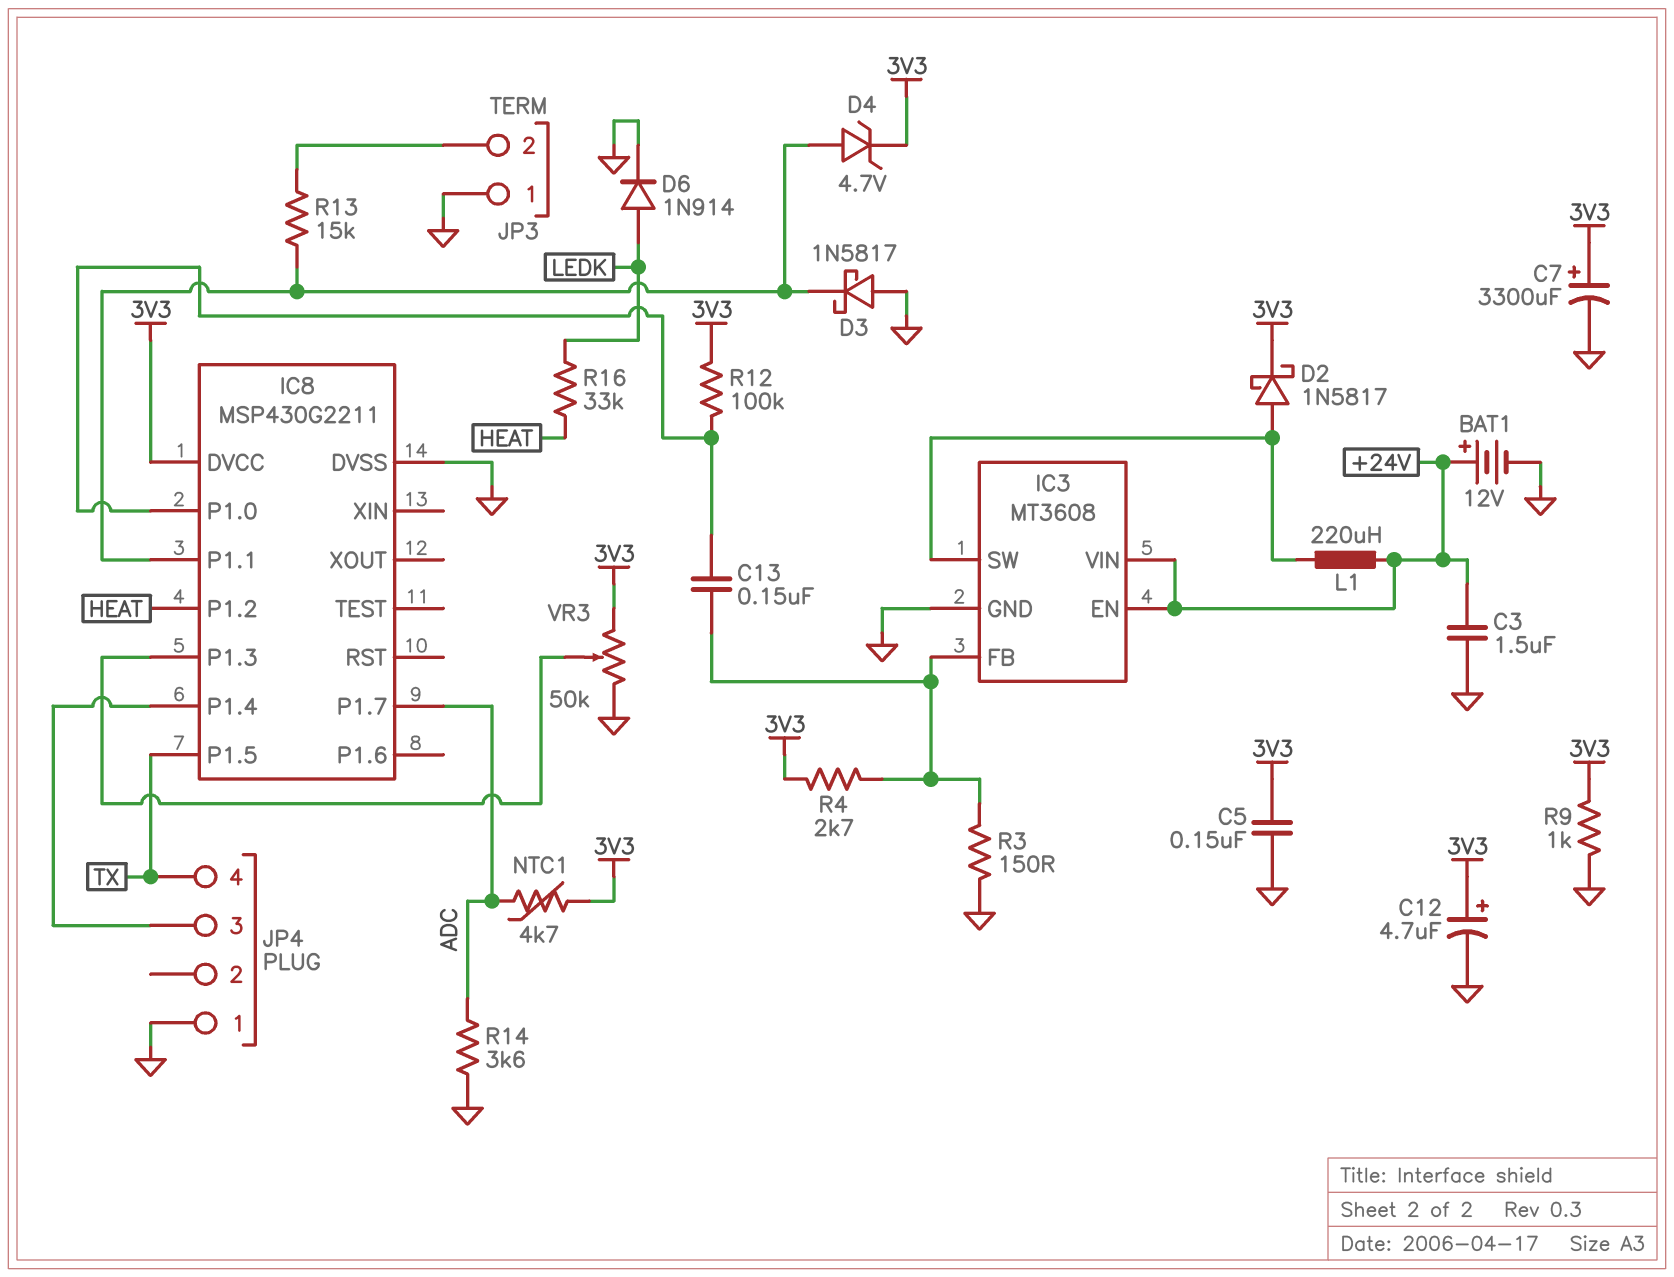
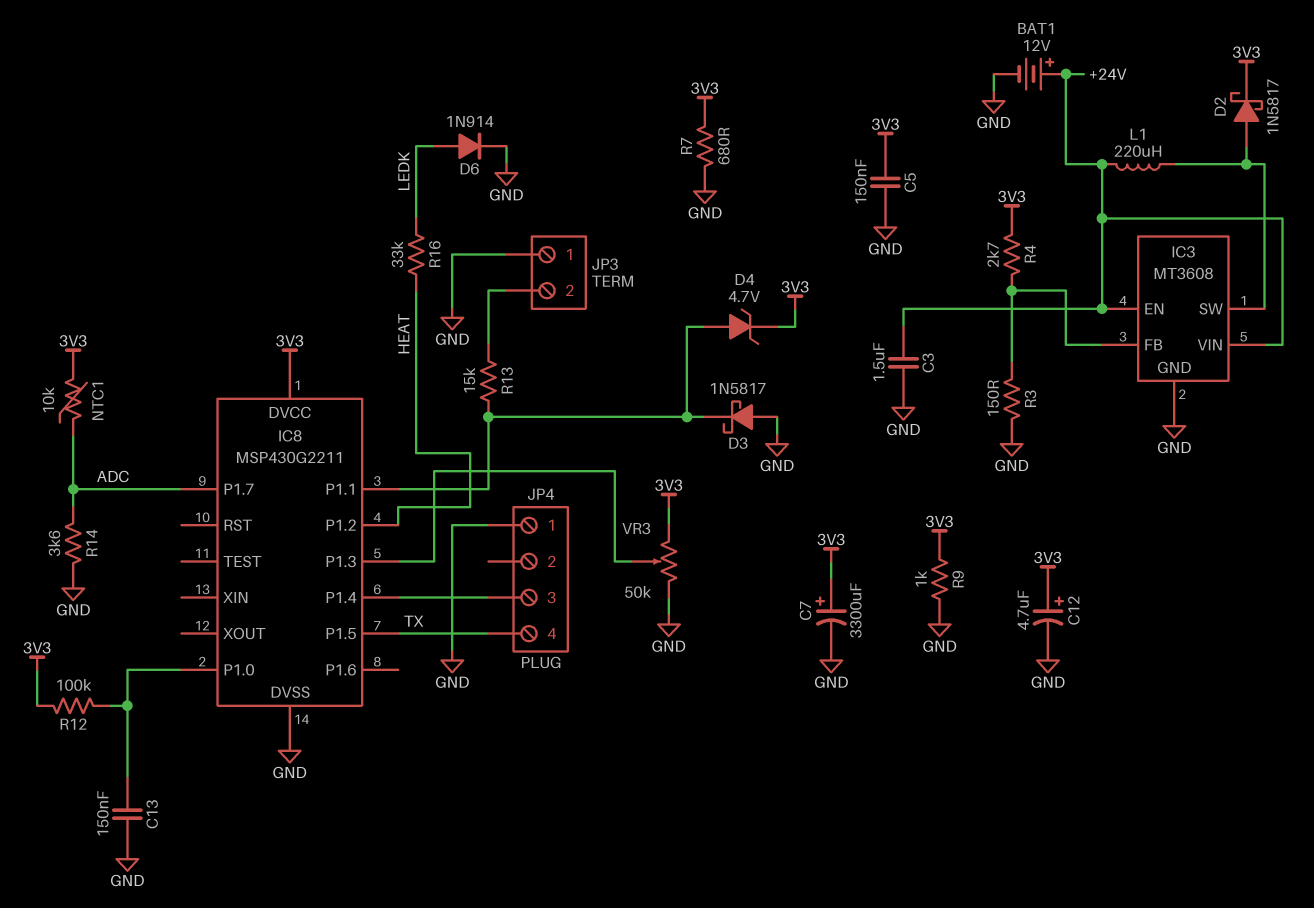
C13: 150nF (IC3/FB, IC8/P1.0) -> 150nF (GND, IC8/P1.0)
NTC1: 4.7k (3V3, ADC) -> 10k (3V3, ADC)
R7: none -> 680 (3V3, GND)

